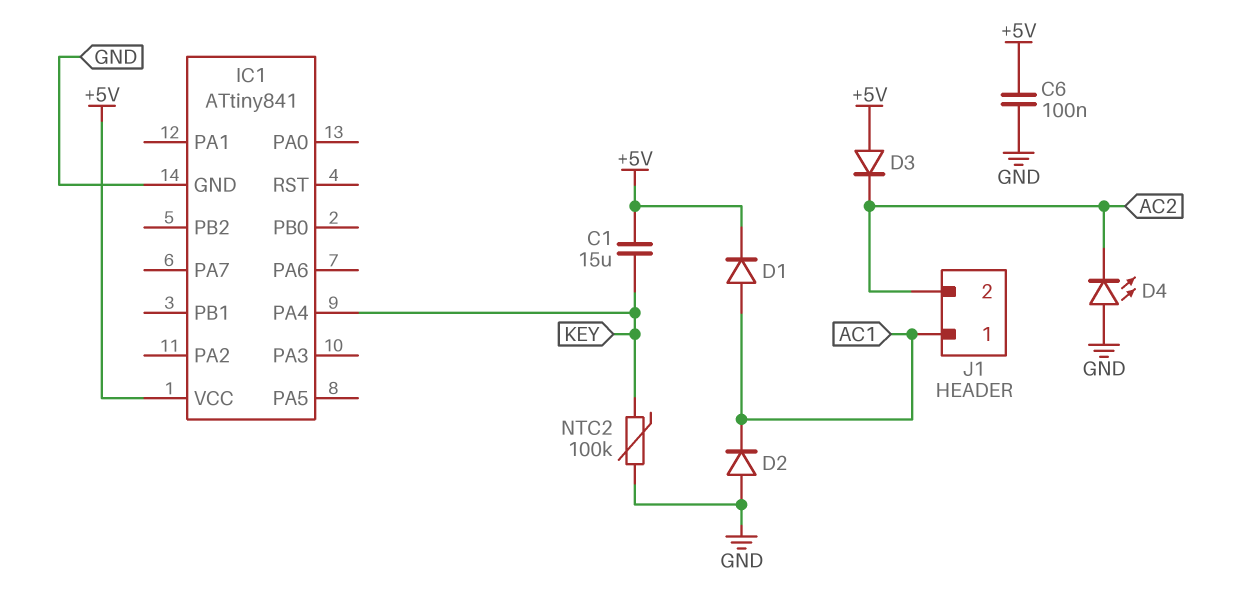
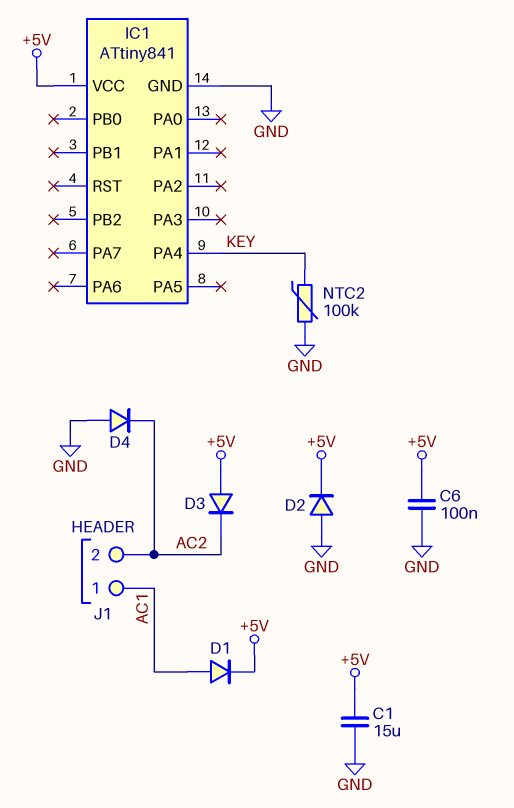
C1: 15uF (+5V, KEY) -> 15uF (+5V, GND)
D2: diode (A GND, K AC1) -> diode (A GND, K +5V)
D4: LED (A GND, K AC2) -> diode (A GND, K AC2)

